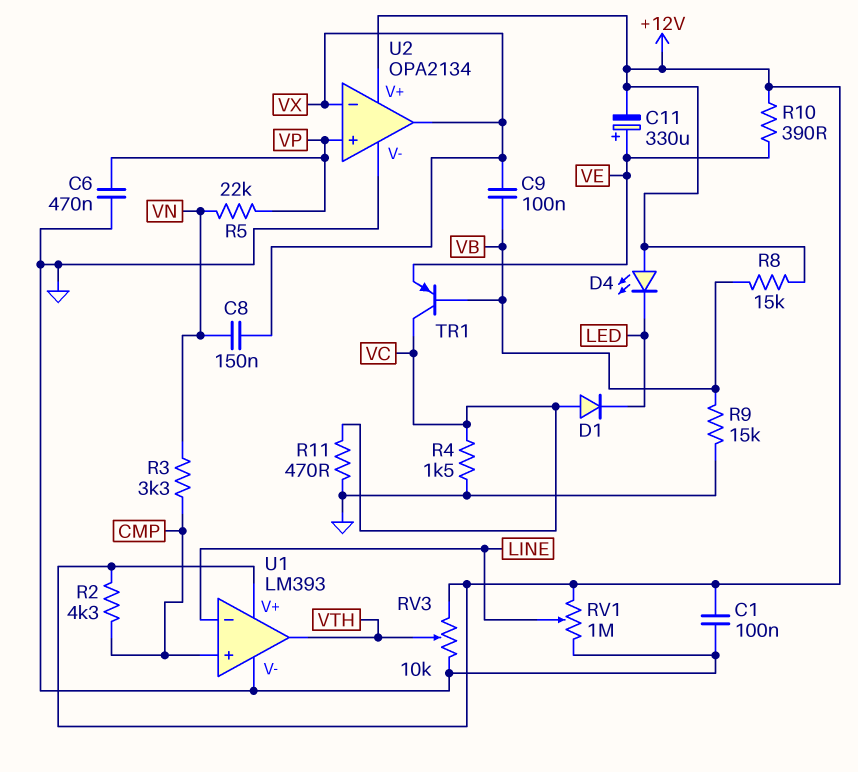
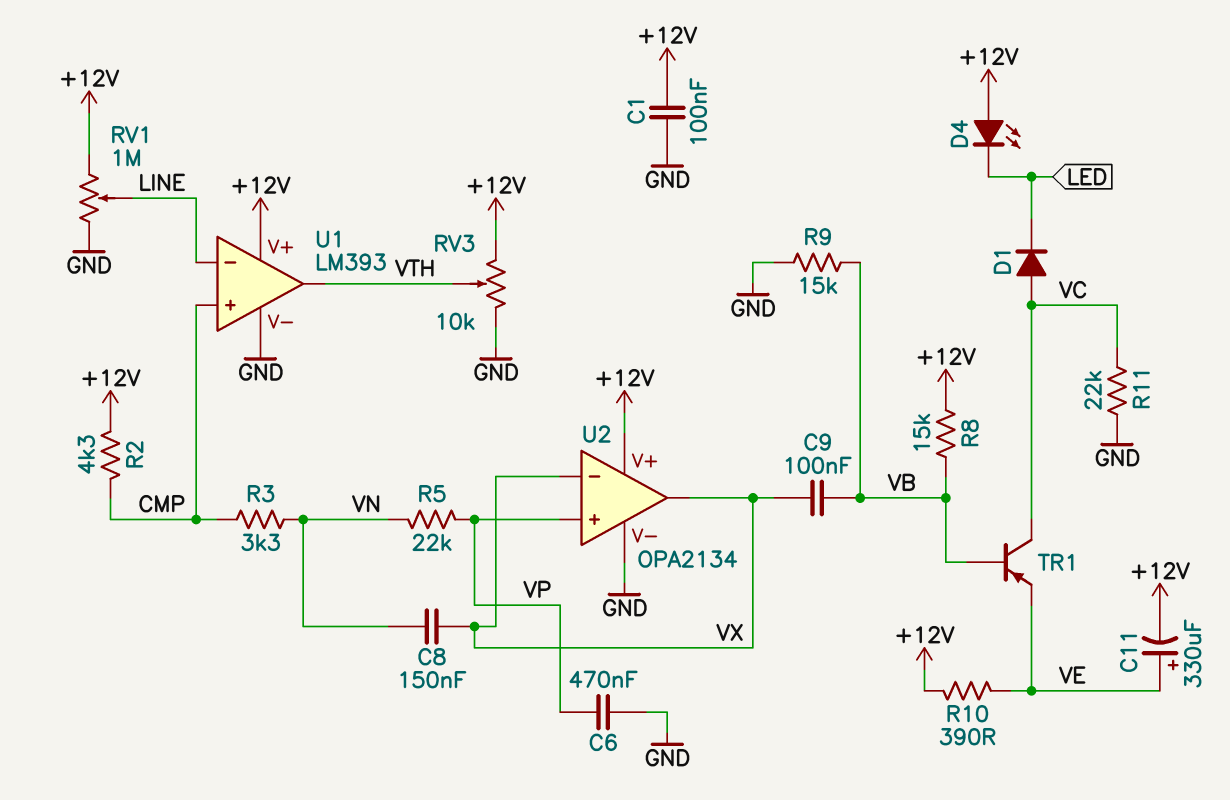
R4: 1.5k (GND, VC) -> none
R11: 470 (GND, VC) -> 22k (GND, VC)

